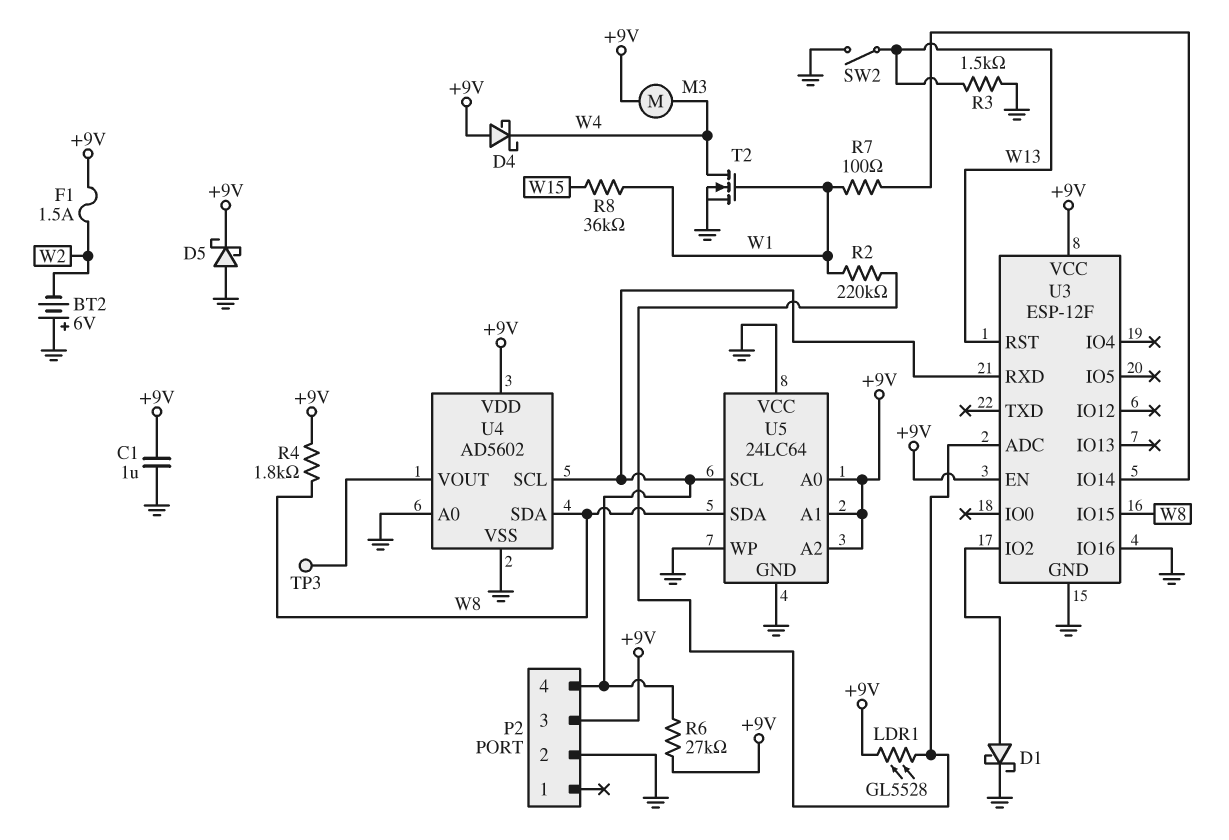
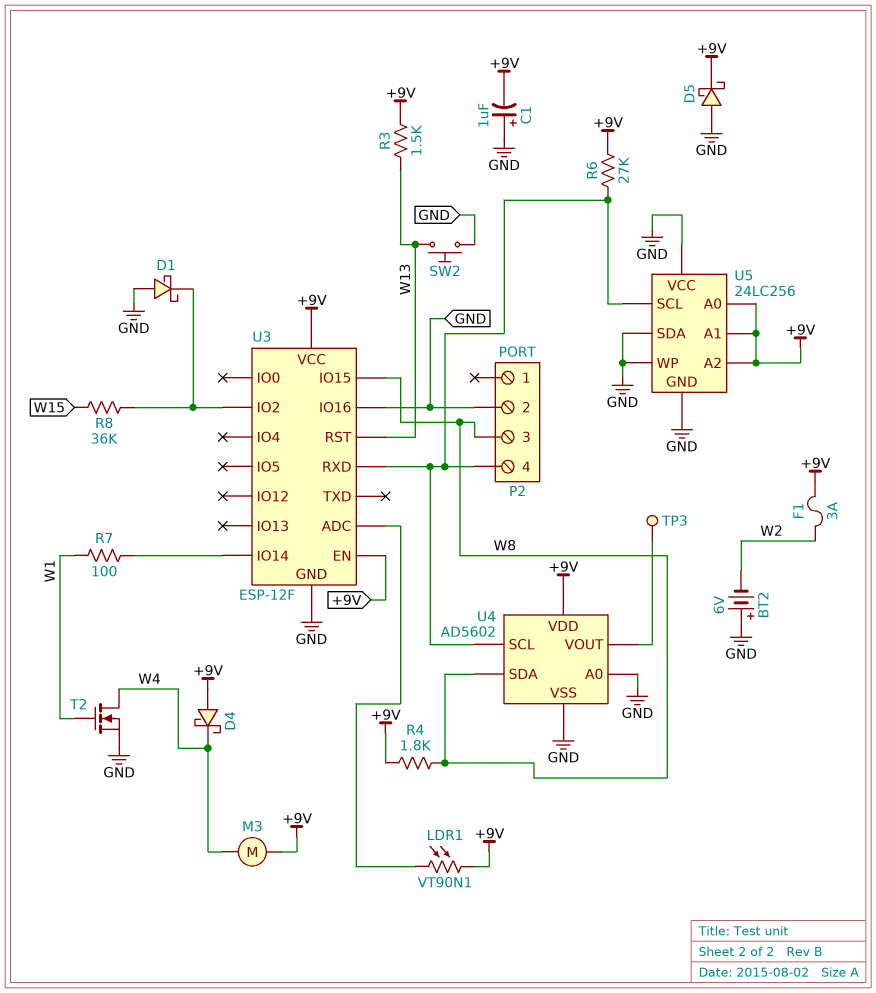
C1: 1uF (+9V, GND) -> 1uF (plus GND, minus +9V)
D1: schottky (A U3/IO2, K GND) -> schottky (A GND, K U3/IO2)
F1: 1.5A (+9V, W2) -> 3A (+9V, W2)
LDR1: GL5528 (+9V, U3/ADC) -> VT90N1 (+9V, U3/ADC)
P2 pin 3: +9V -> W8
R2: 220k (U3/ADC, W1) -> none
R3: 1.5k (GND, W13) -> 1.5k (+9V, W13)
R8: 36k (W1, W15) -> 36k (U3/IO2, W15)
SW2: switch (GND, W13) -> button (GND, W13)
U5: 24LC64 -> 24LC256
U5 pin SDA: W8 -> GND

